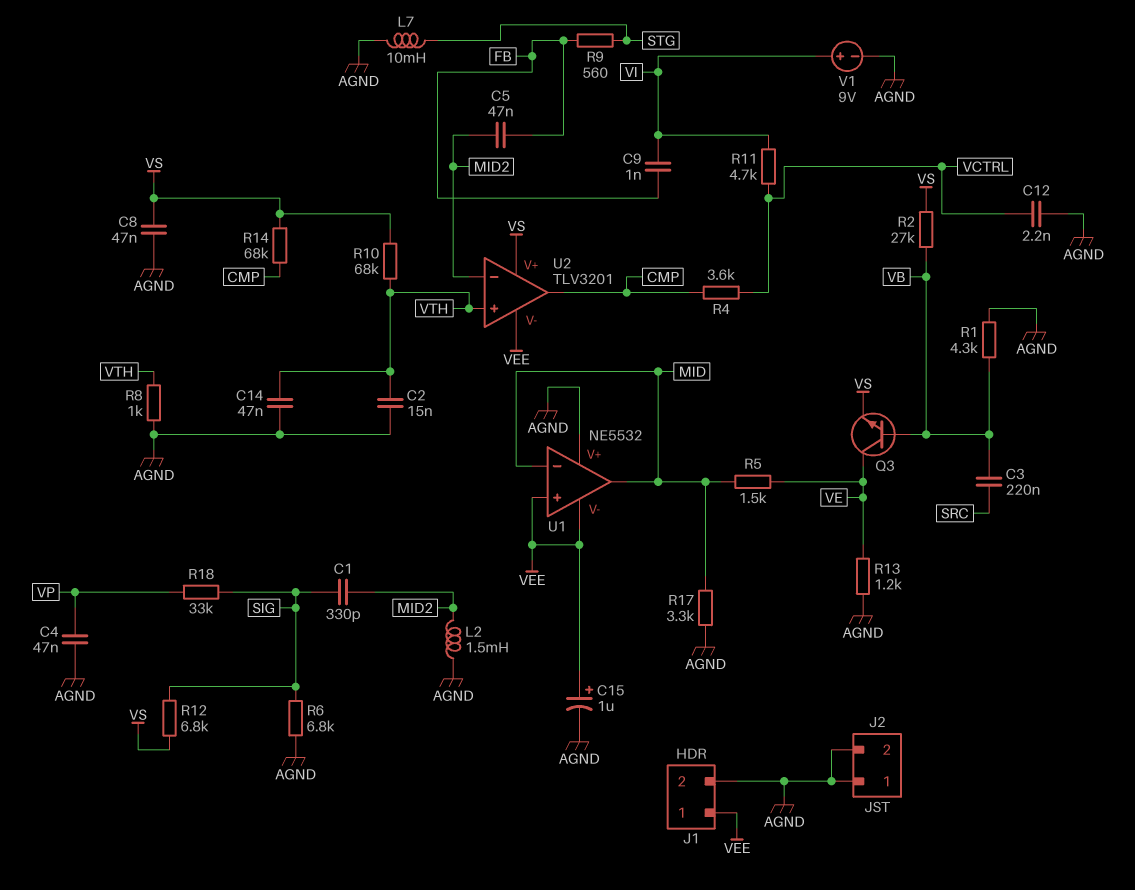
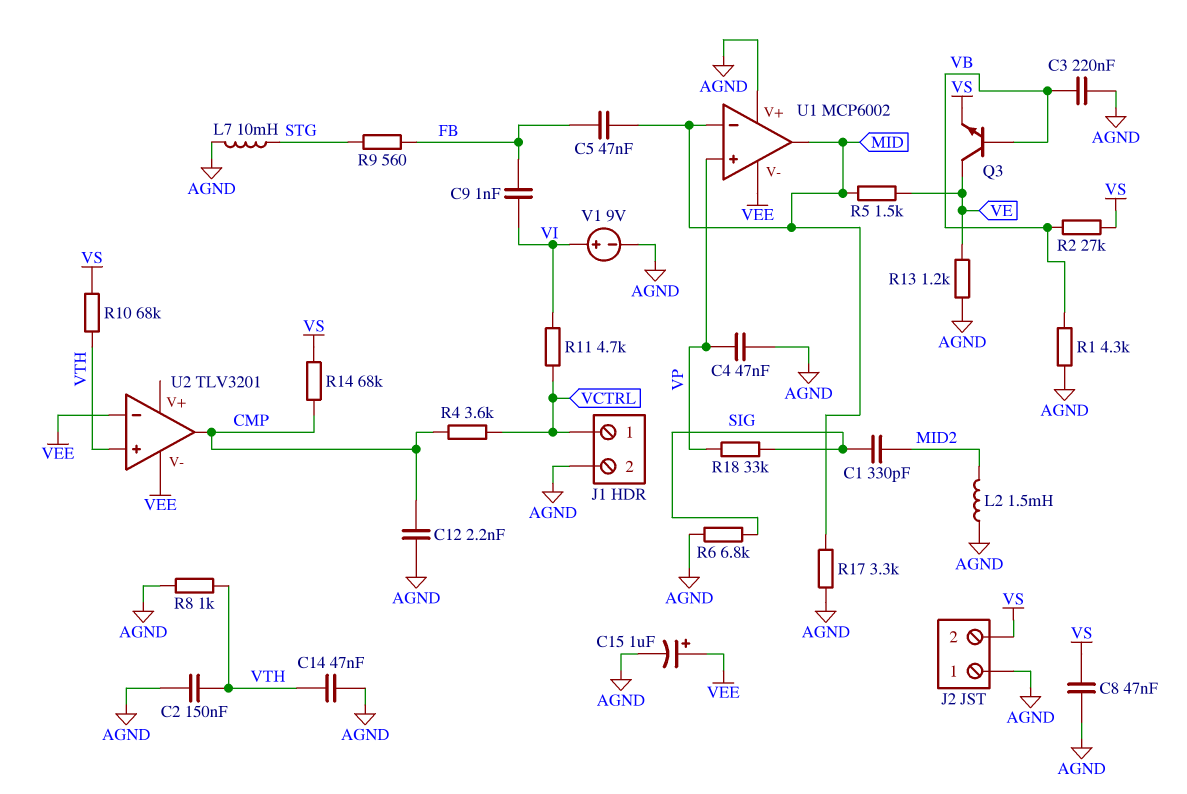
C2: 15nF (AGND, VTH) -> 150nF (AGND, VTH)
C3: 220nF (SRC, VB) -> 220nF (AGND, VB)
C5: 47nF (FB, MID2) -> 47nF (FB, MID)
C12: 2.2nF (AGND, VCTRL) -> 2.2nF (AGND, CMP)
J1 pin 1: VEE -> VCTRL
J2 pin 2: AGND -> VS
R12: 6.8k (SIG, VS) -> none
U1: NE5532 -> MCP6002
U1 pin in+: VEE -> VP
U2 pin V+: VS -> none
U2 pin in-: MID2 -> VEE

